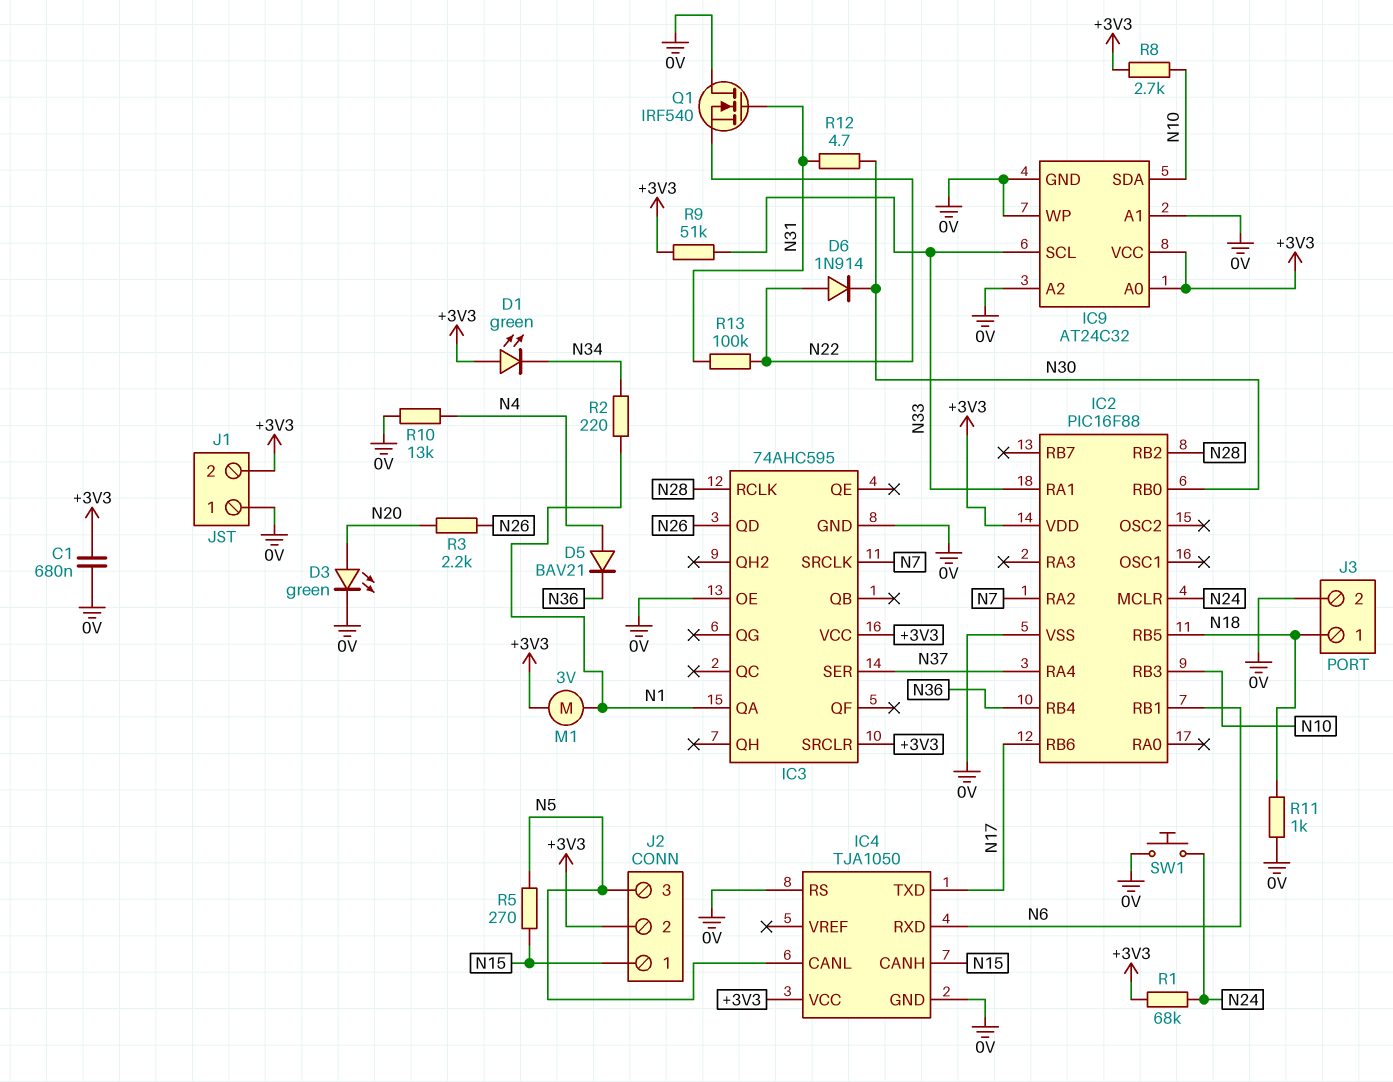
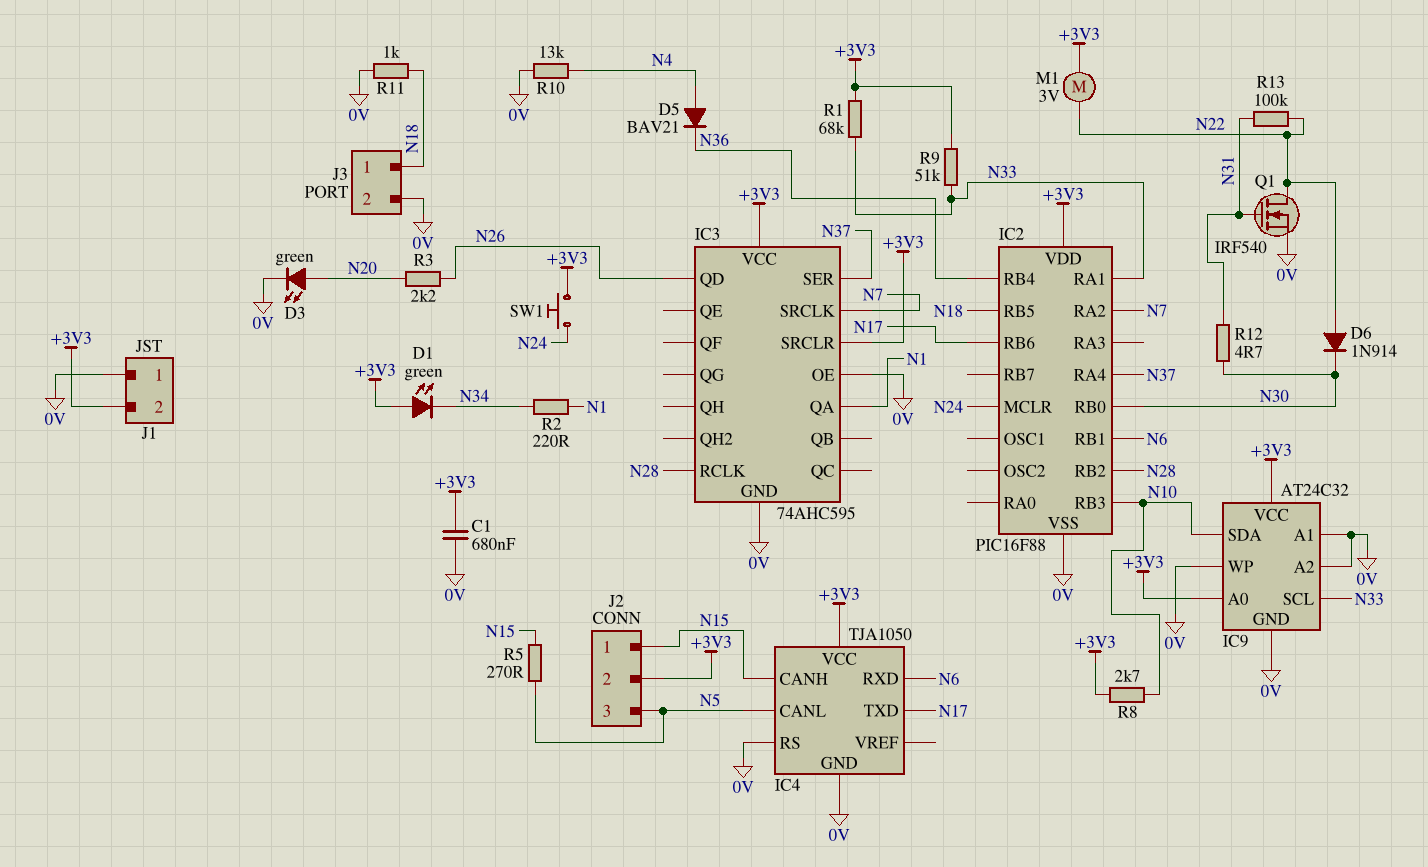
M1: motor 3V (+3V3, N1) -> motor 3V (+3V3, N22)
Q1: NMOS IRF540 (G N31, D 0V, S N22) -> NMOS IRF540 (G N31, D N22, S 0V)
R1: 68k (+3V3, N24) -> 68k (+3V3, N33)
SW1: button (0V, N24) -> button (+3V3, N24)

